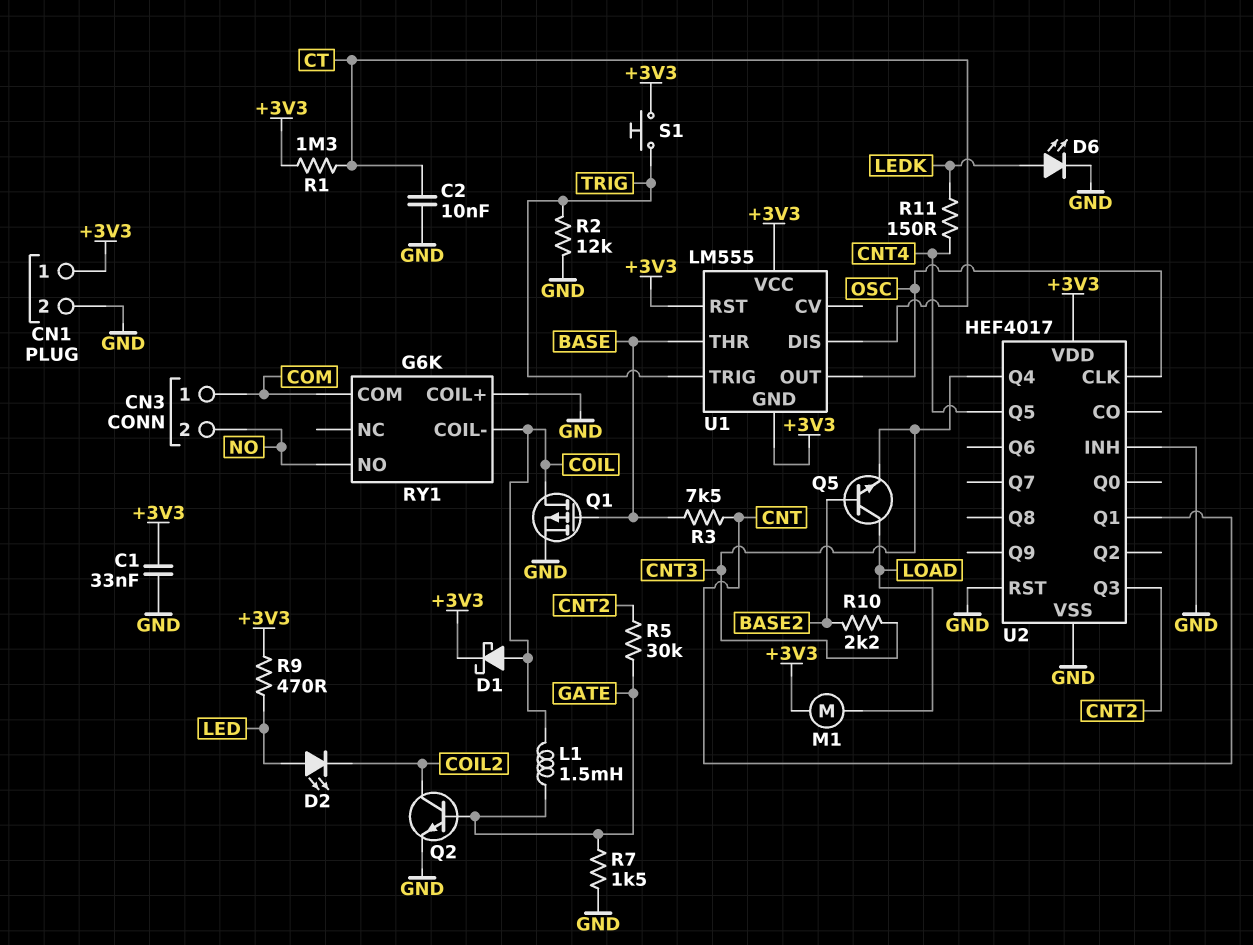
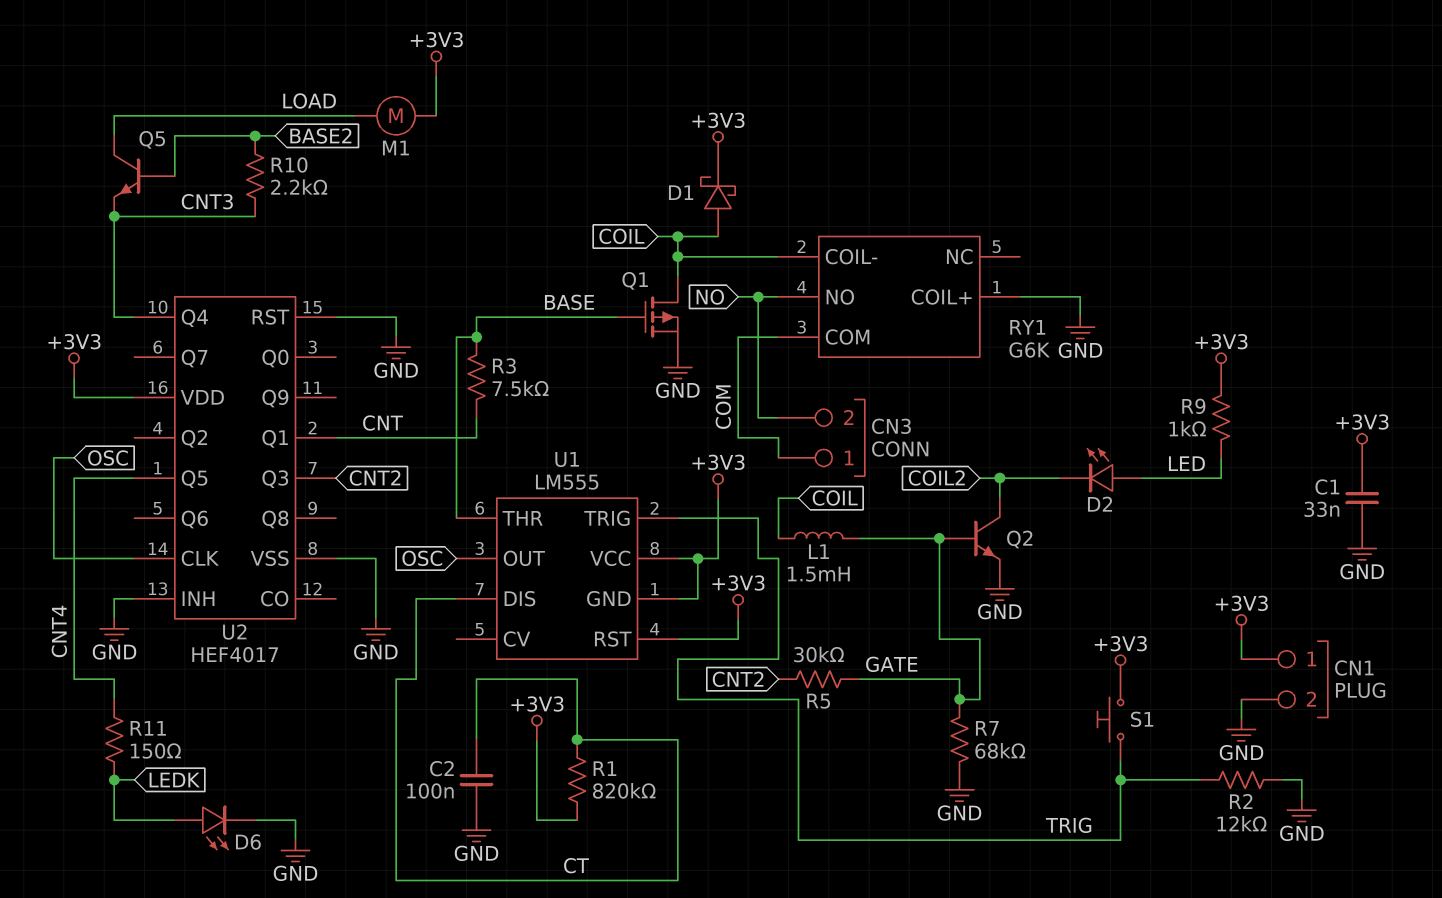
C2: 10nF (CT, GND) -> 100nF (CT, GND)
R1: 1.3M (+3V3, CT) -> 820k (+3V3, CT)
R7: 1.5k (GATE, GND) -> 68k (GATE, GND)
R9: 470 (+3V3, LED) -> 1k (+3V3, LED)

